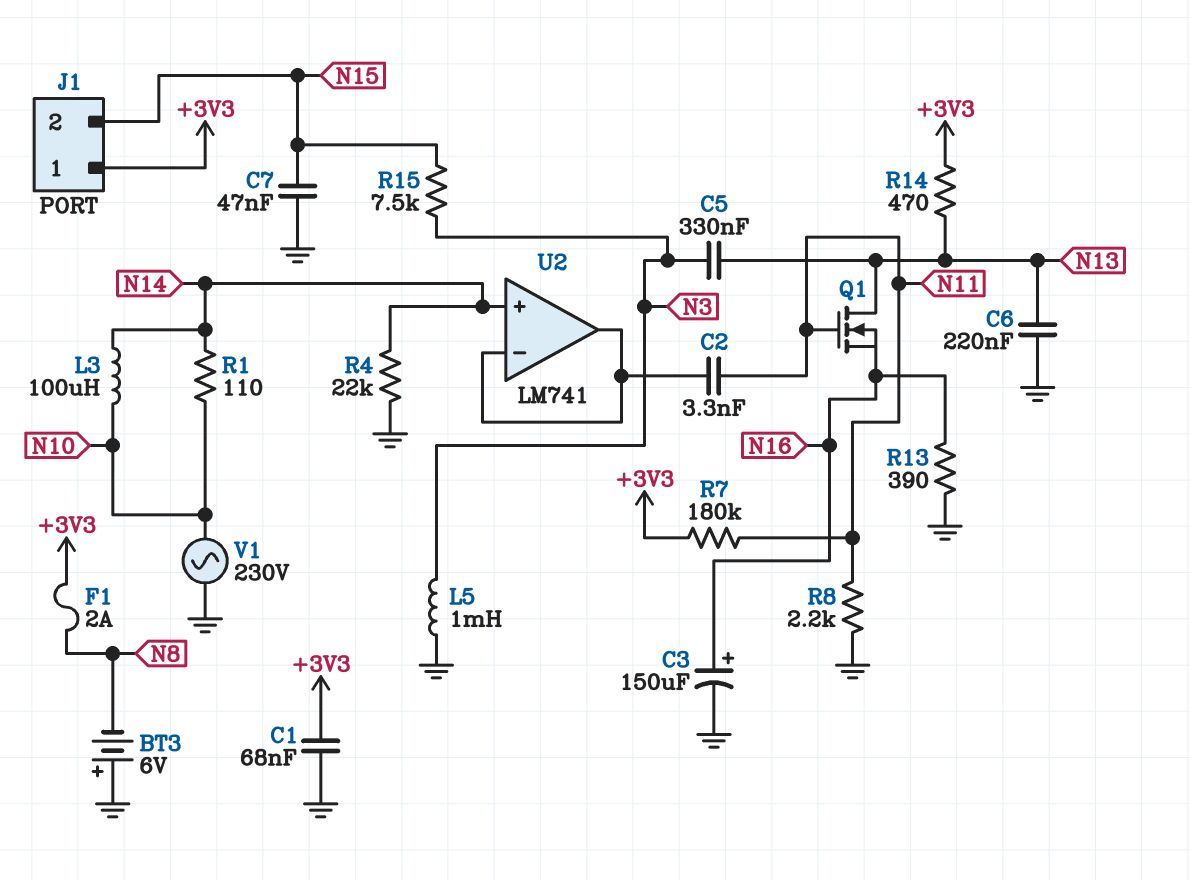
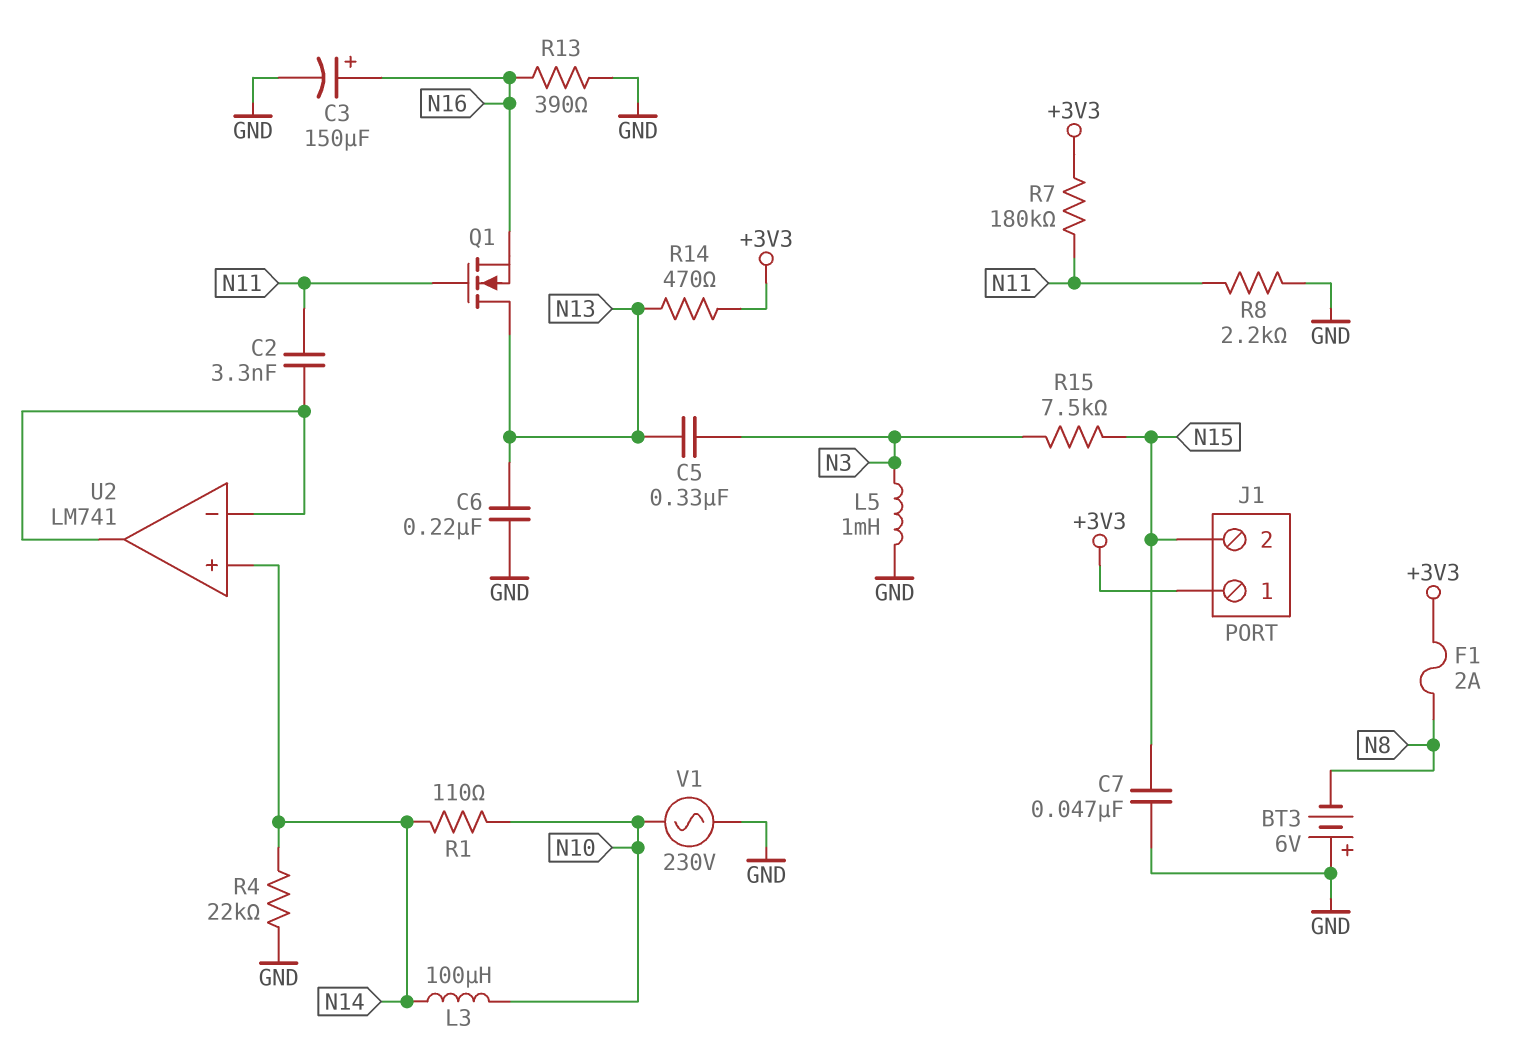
C1: 68nF (+3V3, GND) -> none

